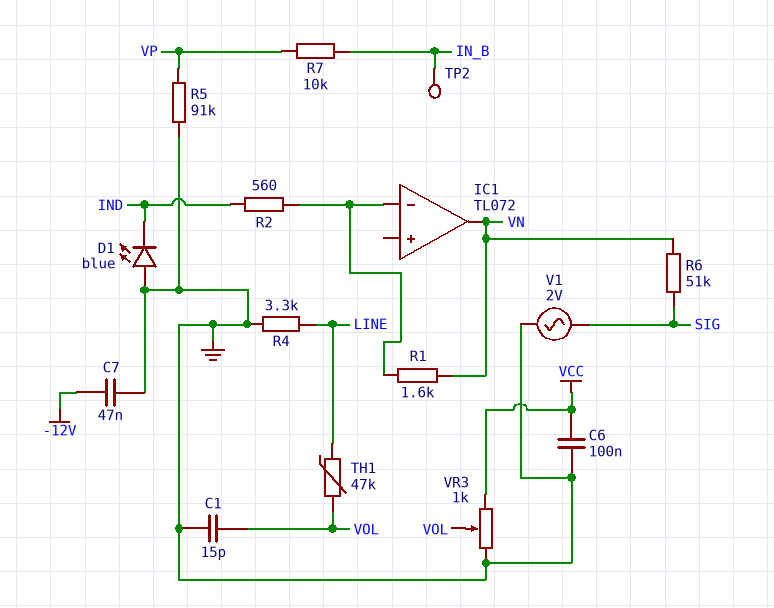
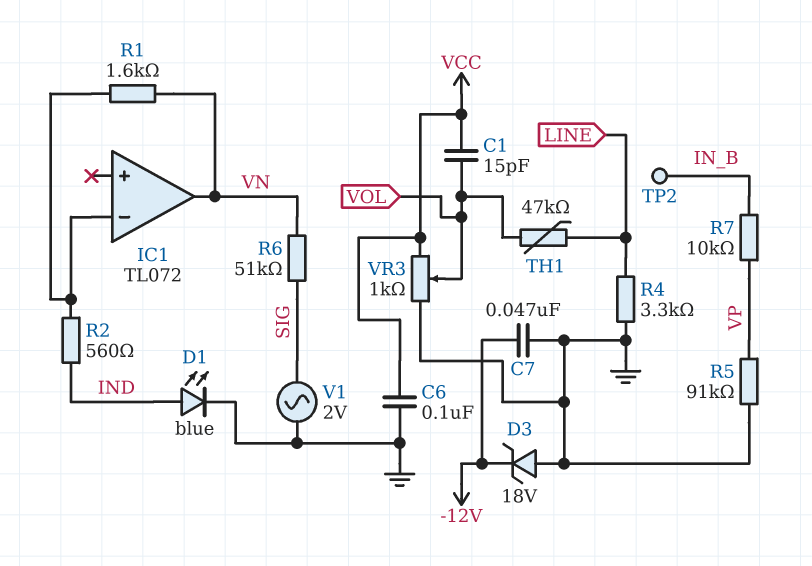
C1: 15pF (GND, VOL) -> 15pF (VCC, VOL)
D1: LED blue (A GND, K IND) -> LED blue (A IND, K GND)
D3: none -> zener 18V (A GND, K -12V)

